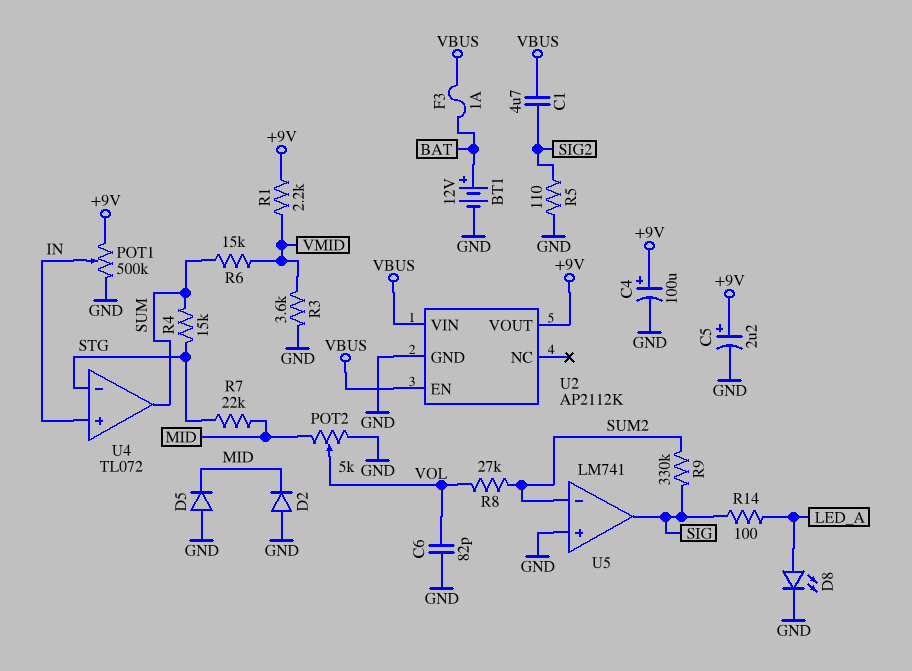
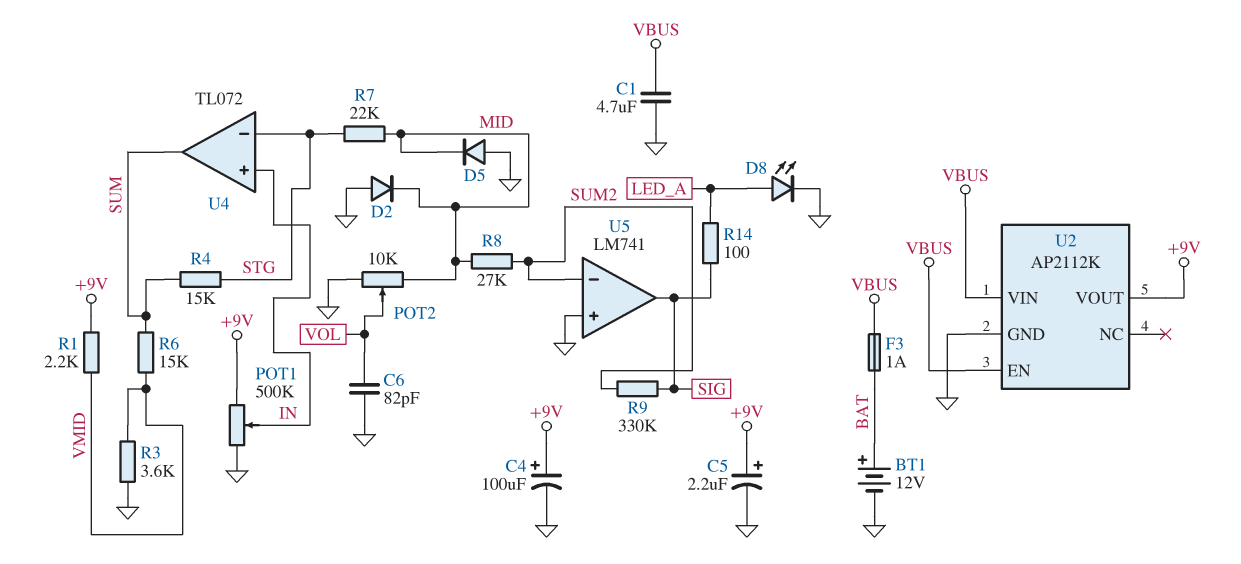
C1: 4.7uF (SIG2, VBUS) -> 4.7uF (GND, VBUS)
POT2: 5k (GND, MID, wiper VOL) -> 10k (GND, MID, wiper VOL)
R5: 110 (GND, SIG2) -> none
R8: 27k (SUM2, VOL) -> 27k (MID, SUM2)

